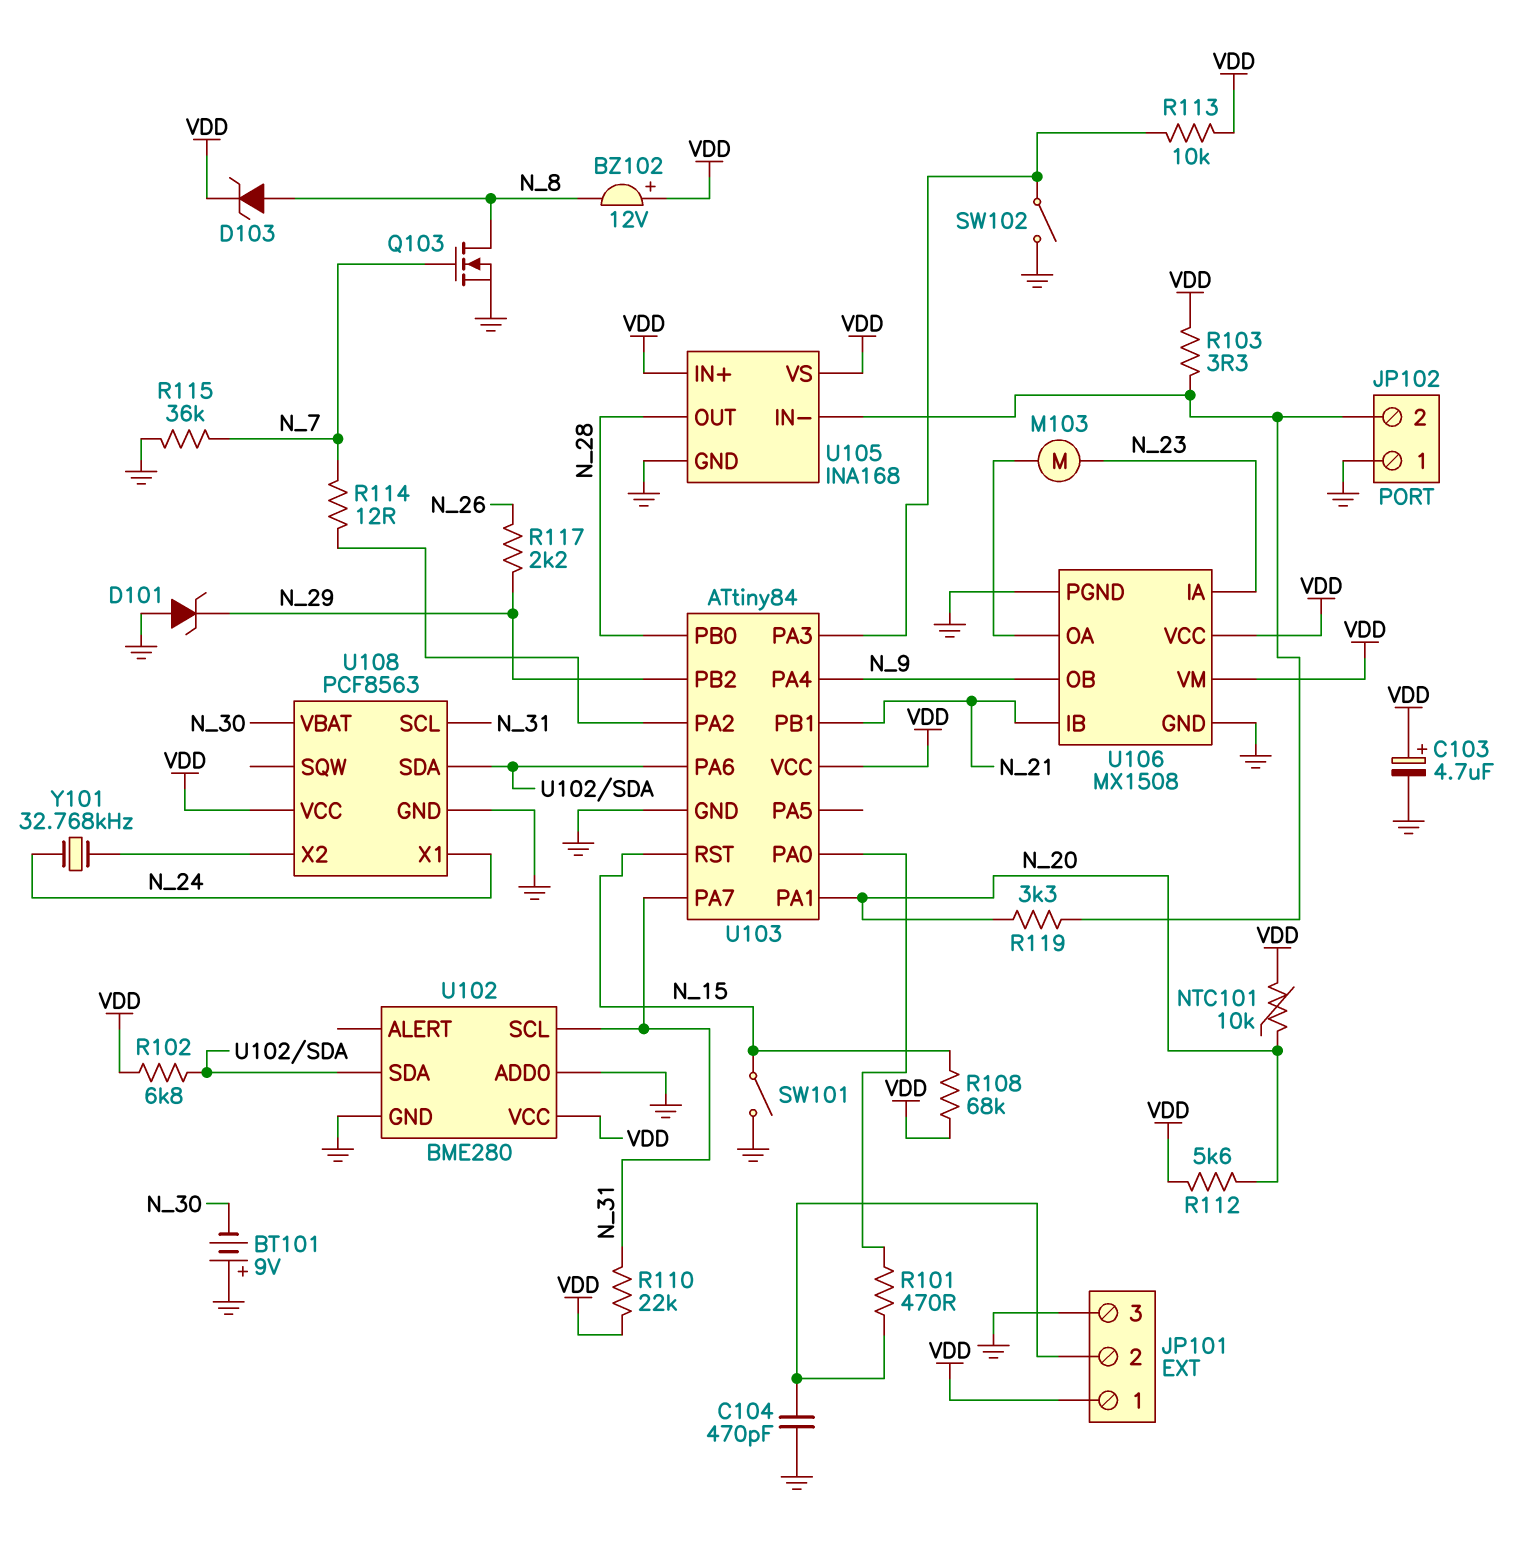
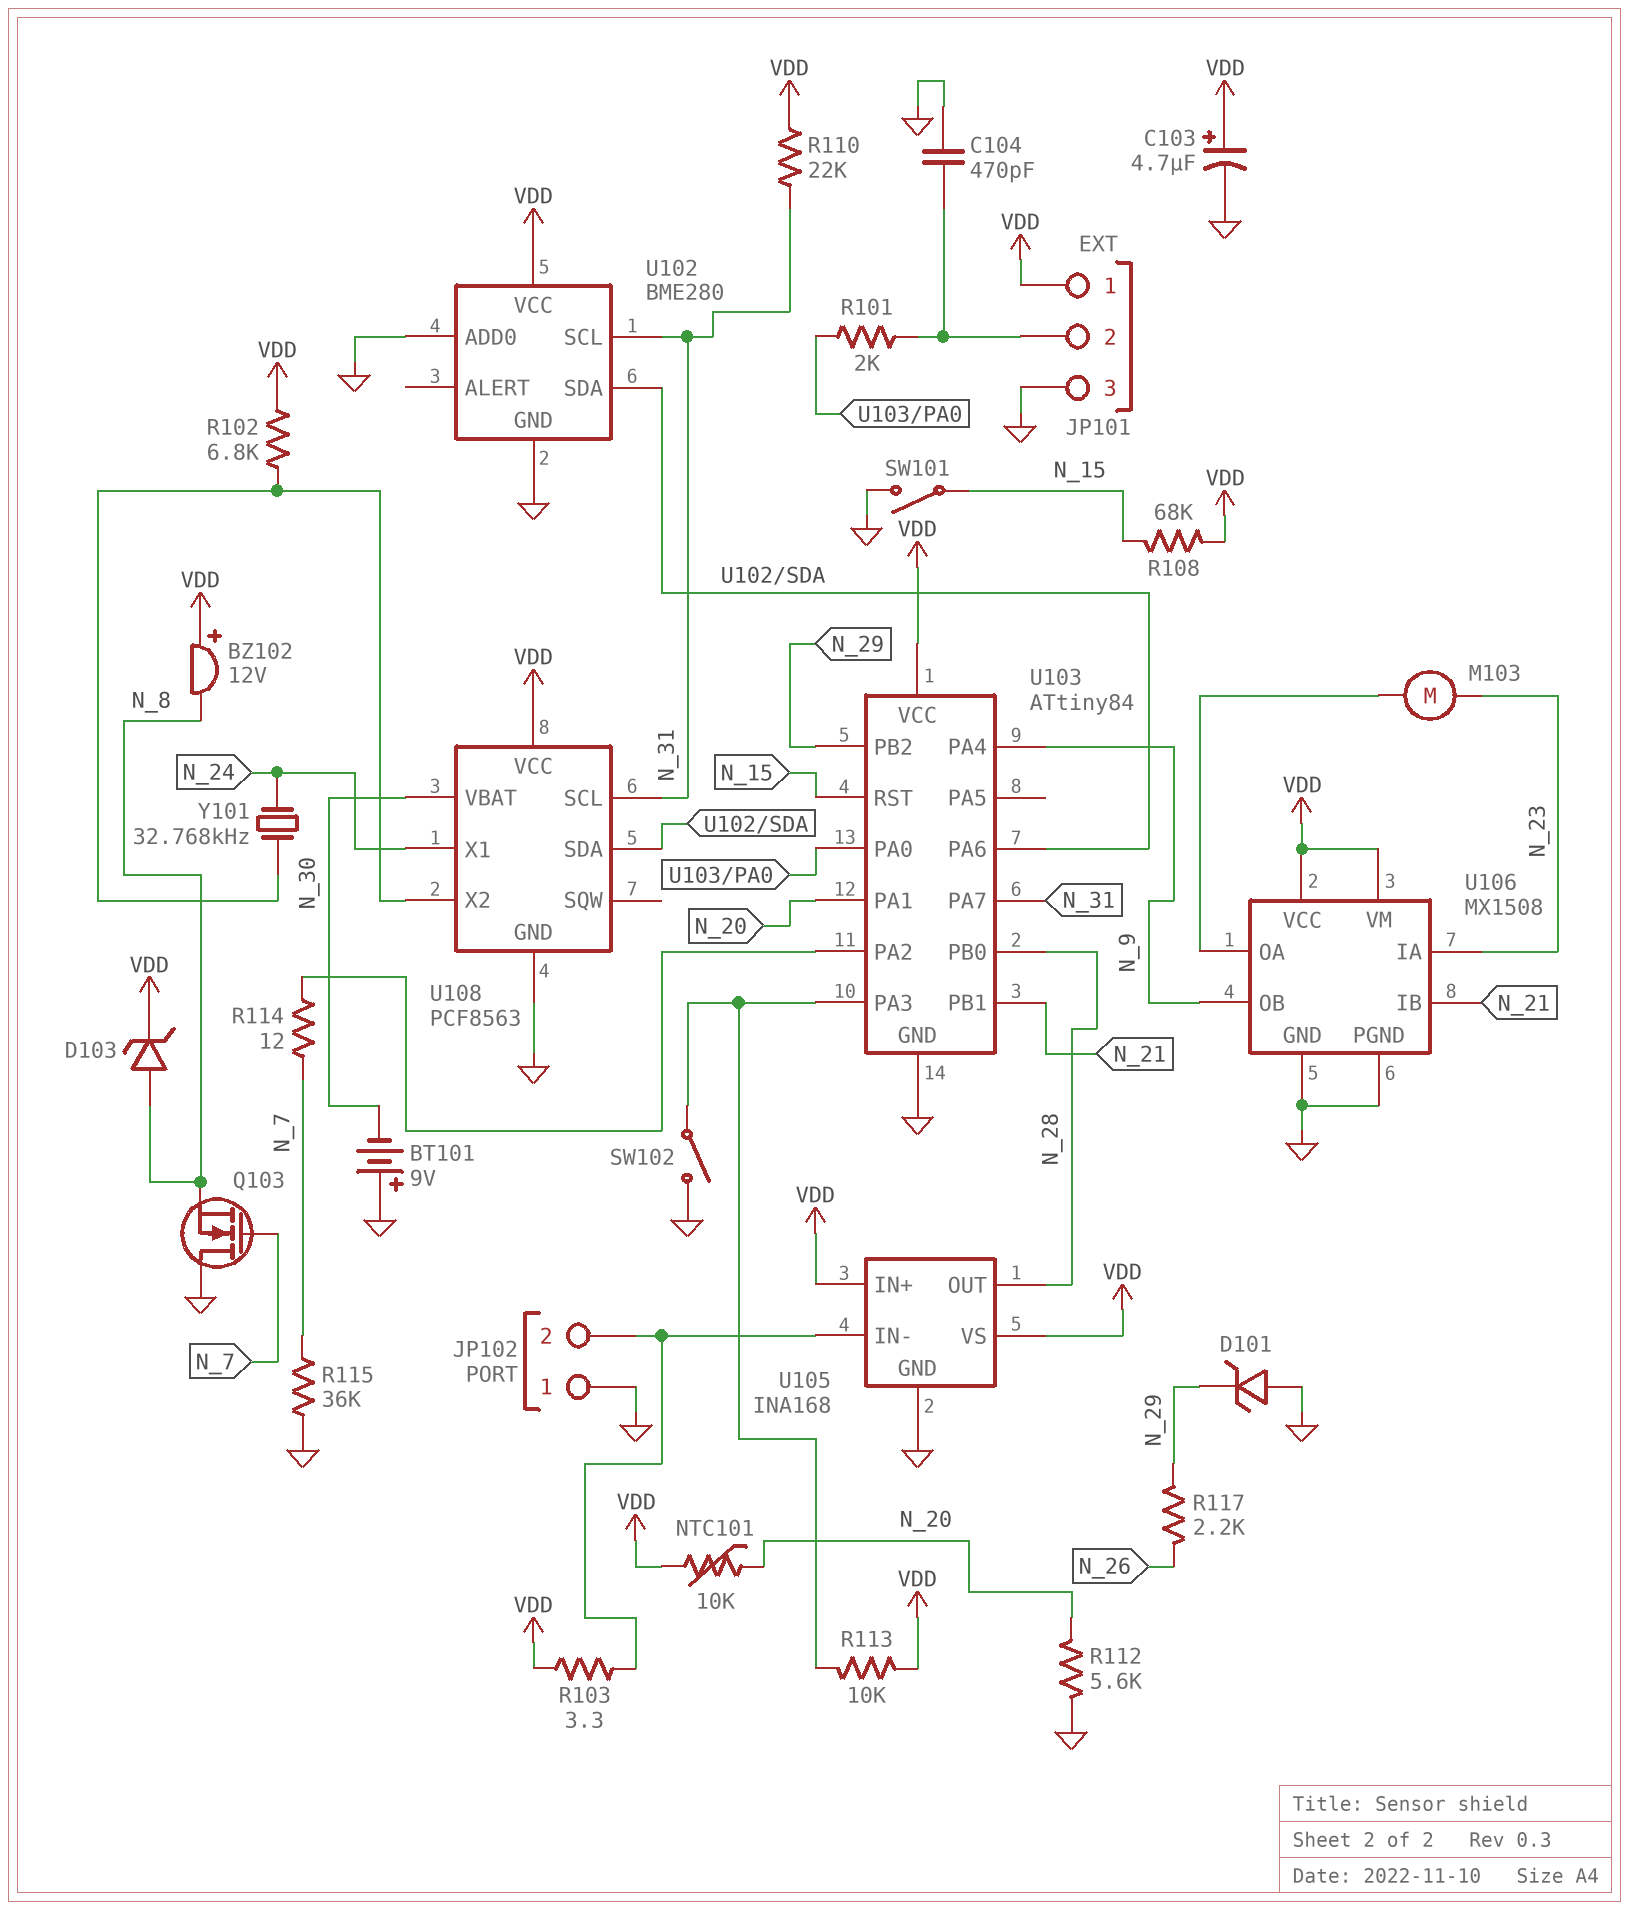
Q103: NMOS (G N_7, D N_8, S GND) -> NMOS (G N_7, D GND, S N_8)
R101: 470 (JP101/2, U103/PA0) -> 2k (JP101/2, U103/PA0)
R102: 6.8k (U102/SDA, VDD) -> 6.8k (U108/X2, VDD)
R112: 5.6k (N_20, VDD) -> 5.6k (GND, N_20)
R119: 3.3k (JP102/2, N_20) -> none

